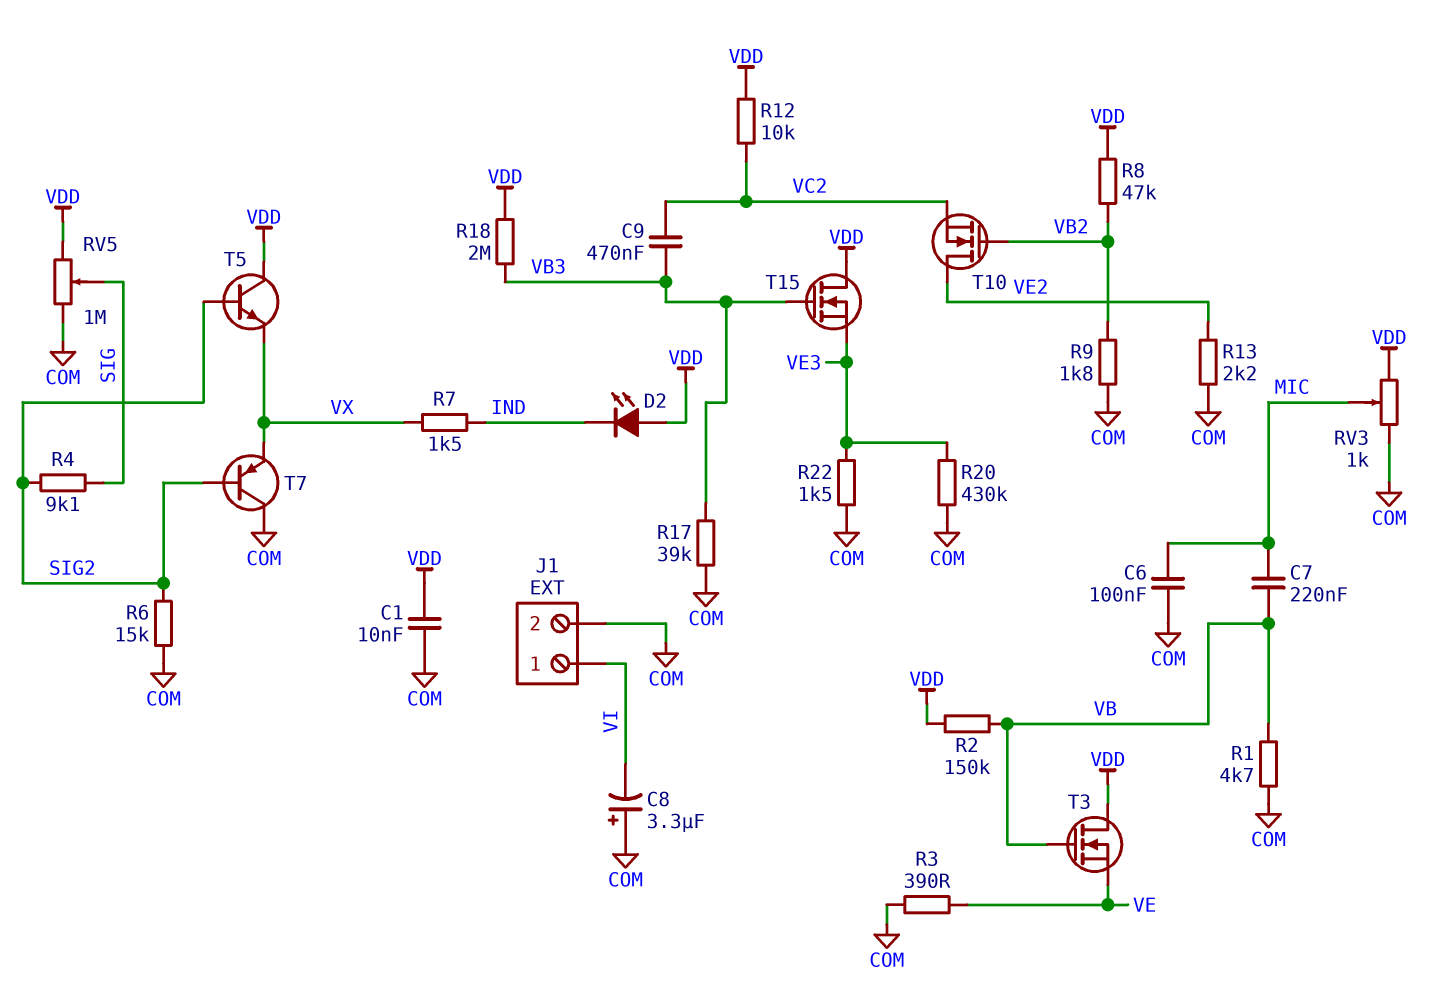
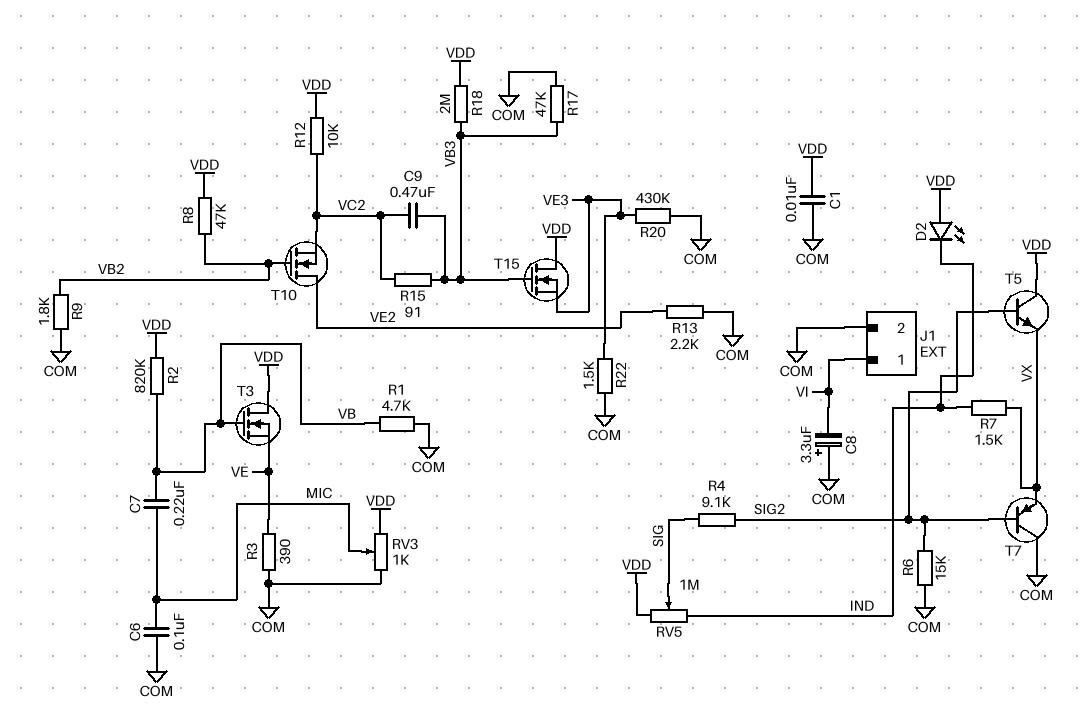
R2: 150k (VB, VDD) -> 820k (VB, VDD)
R15: none -> 91 (VB3, VC2)
R17: 39k (COM, VB3) -> 47k (COM, VB3)
RV5: 1M (COM, VDD, wiper SIG) -> 1M (IND, VDD, wiper SIG)

